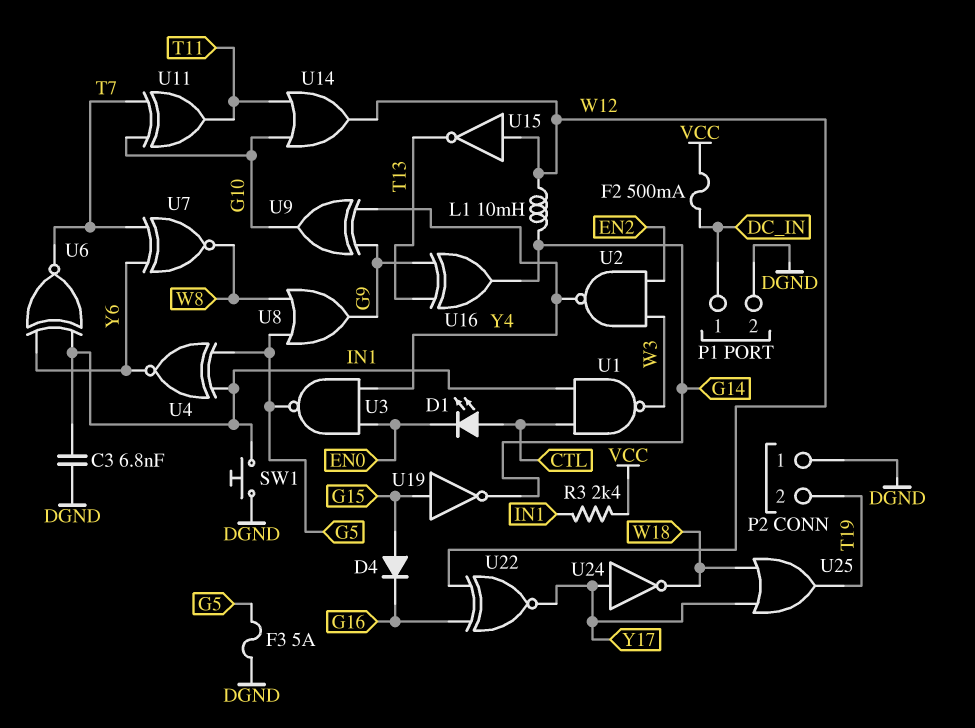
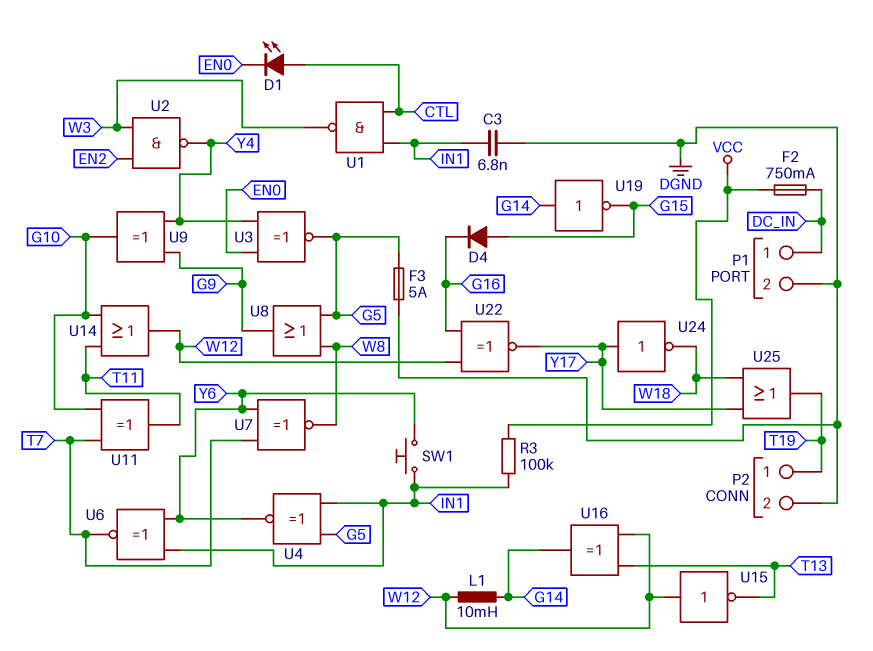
F2: 500mA (DC_IN, VCC) -> 750mA (DC_IN, VCC)
P2 pin 1: DGND -> T19
P2 pin 2: T19 -> DGND
R3: 2.4k (IN1, VCC) -> 100k (IN1, VCC)
SW1: button (DGND, IN1) -> button (IN1, Y6)
U3: NAND (in EN0, in Y4, out G5) -> XNOR (in EN0, in Y4, out G5)
U16: XOR (in G9, in T13, out G14) -> XOR (in T13, in W12, out G14)
U19: NOT (in G15, out G14) -> NOT (in G14, out G15)

